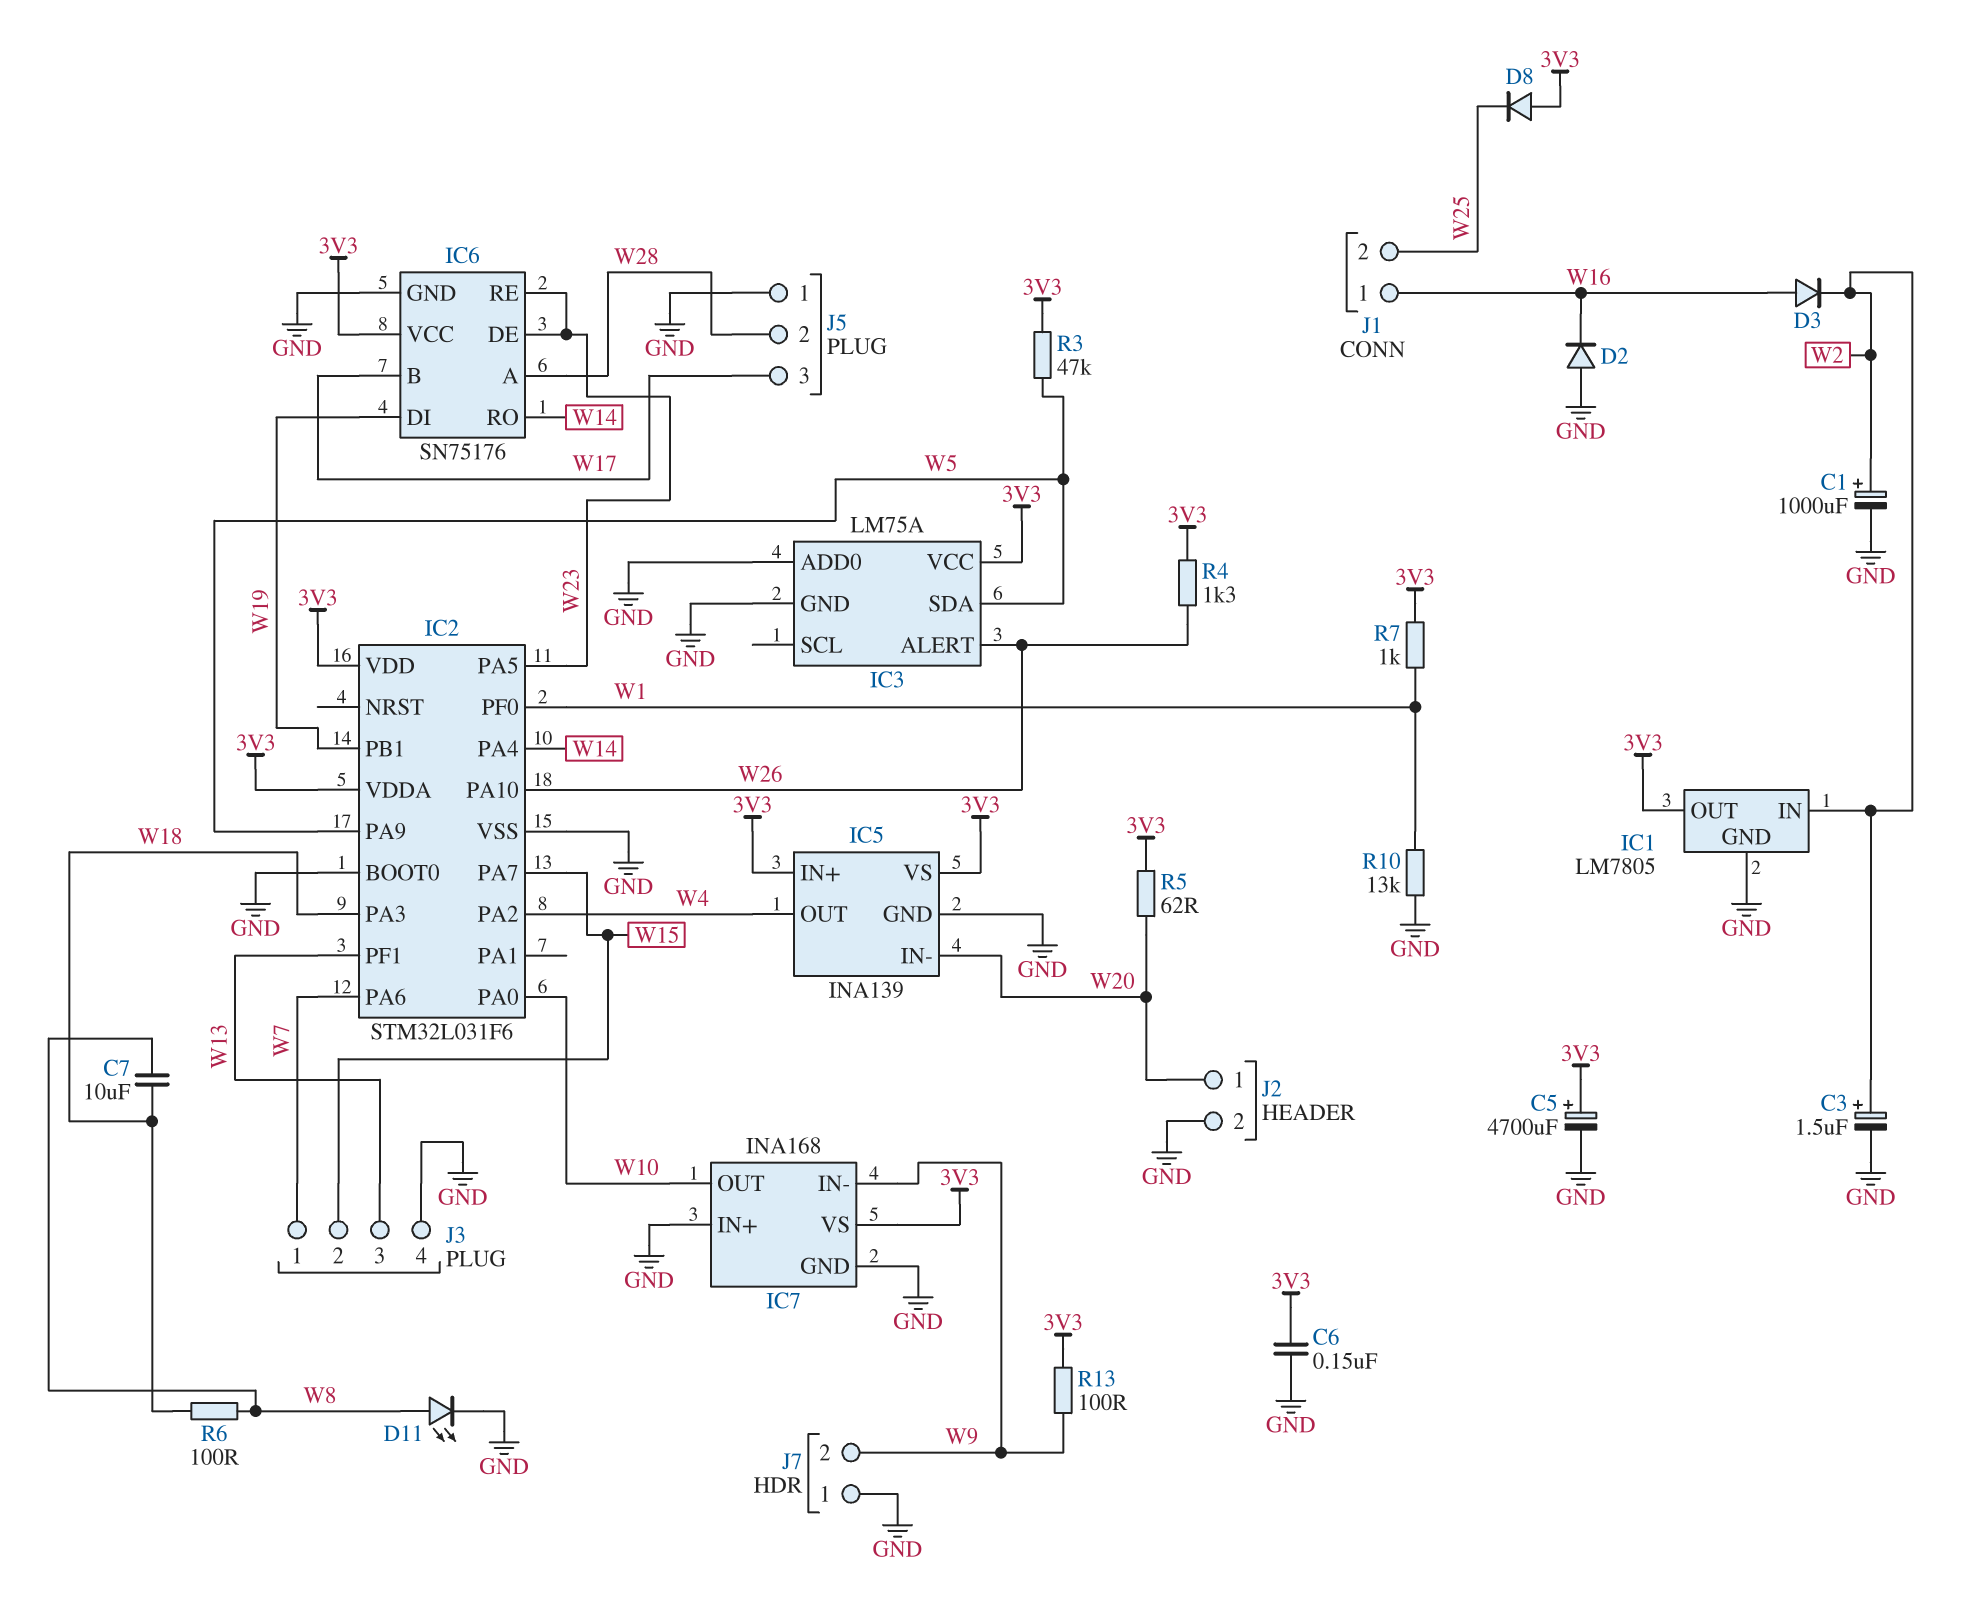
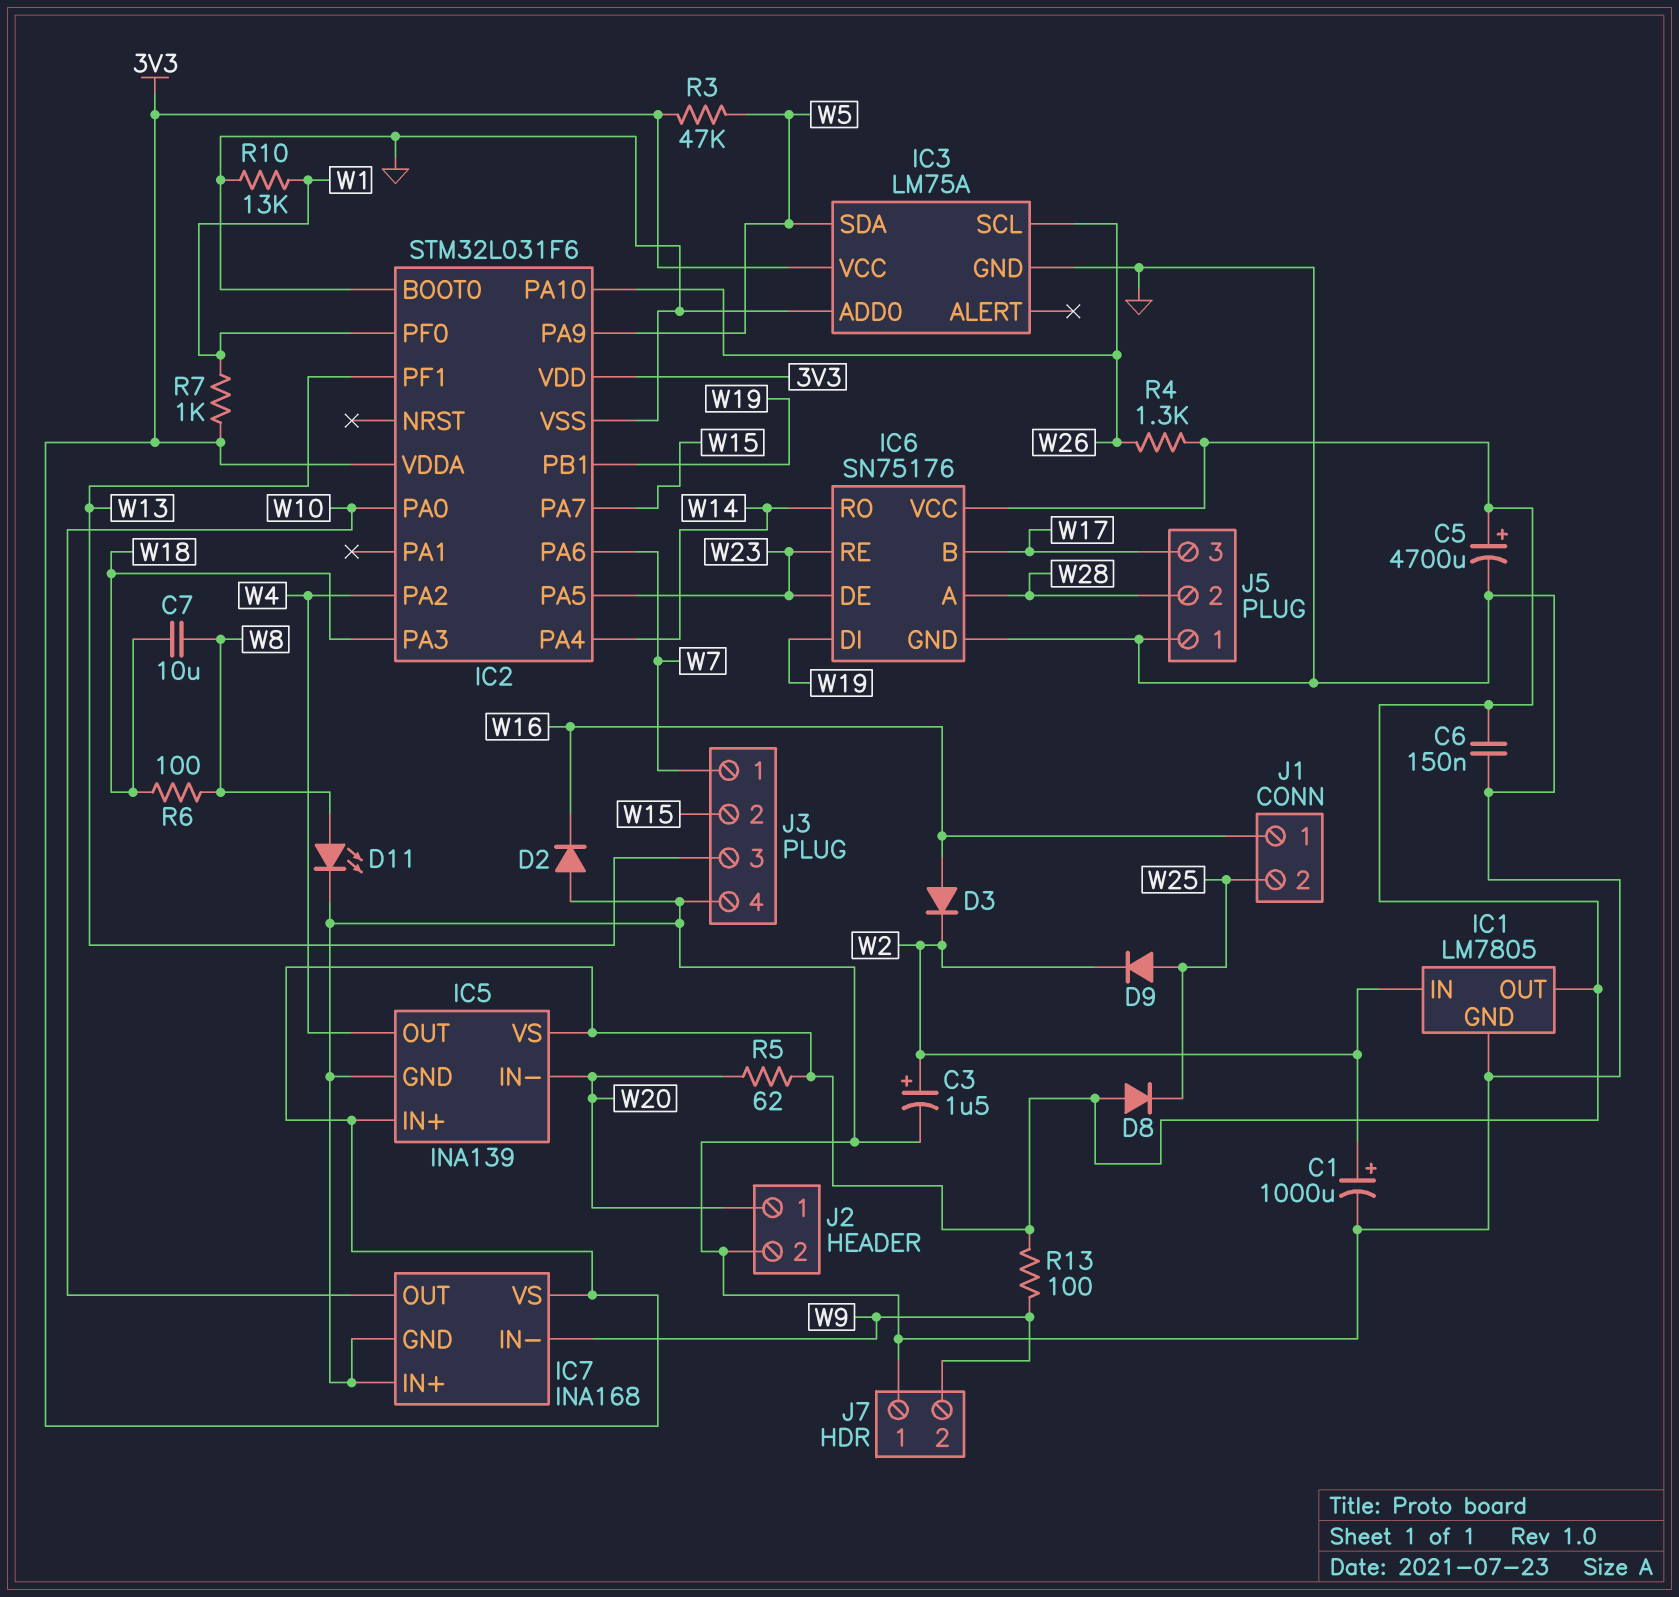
D9: none -> diode (A W25, K W2)
IC3 pin ALERT: W26 -> none
IC3 pin SCL: none -> W26

